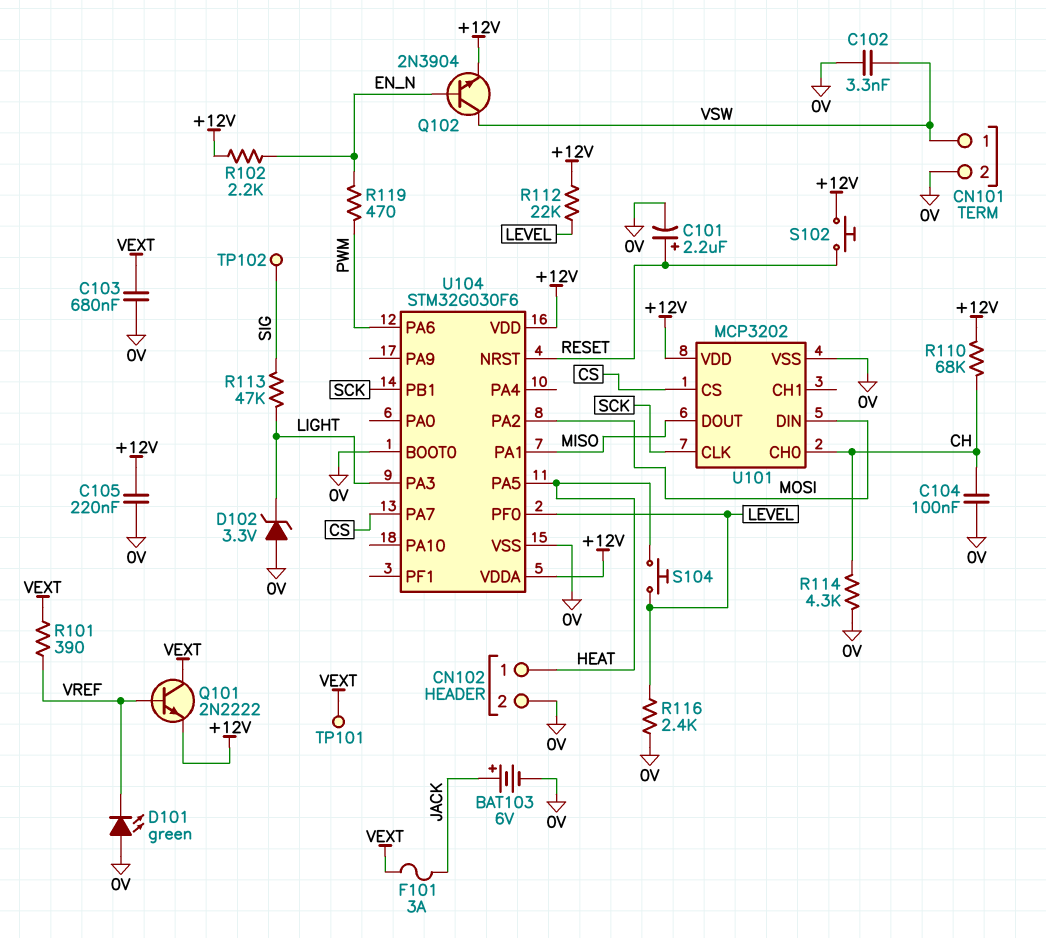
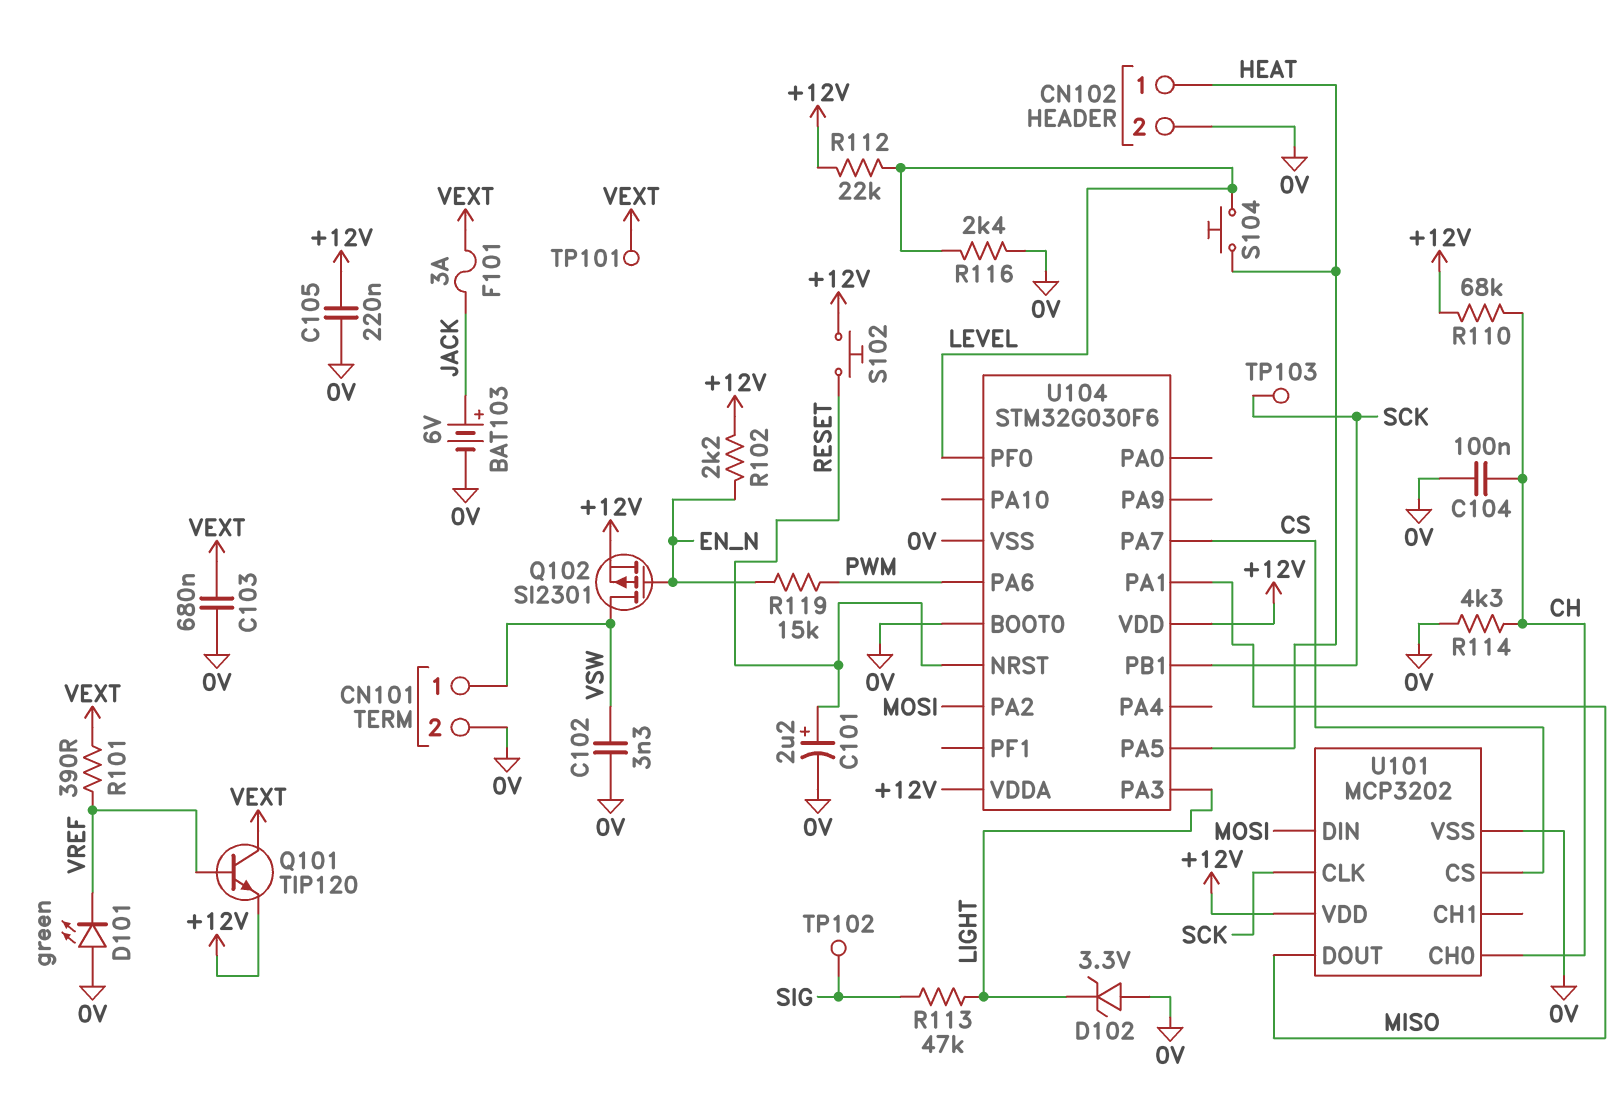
Q101: NPN 2N2222 (B VREF, C VEXT, E +12V) -> NPN TIP120 (B VREF, C VEXT, E +12V)
Q102: NPN 2N3904 (B EN_N, C VSW, E +12V) -> PMOS SI2301 (G EN_N, D VSW, S +12V)
R119: 470 (EN_N, PWM) -> 15k (EN_N, PWM)
TP103: none -> test point (SCK)

